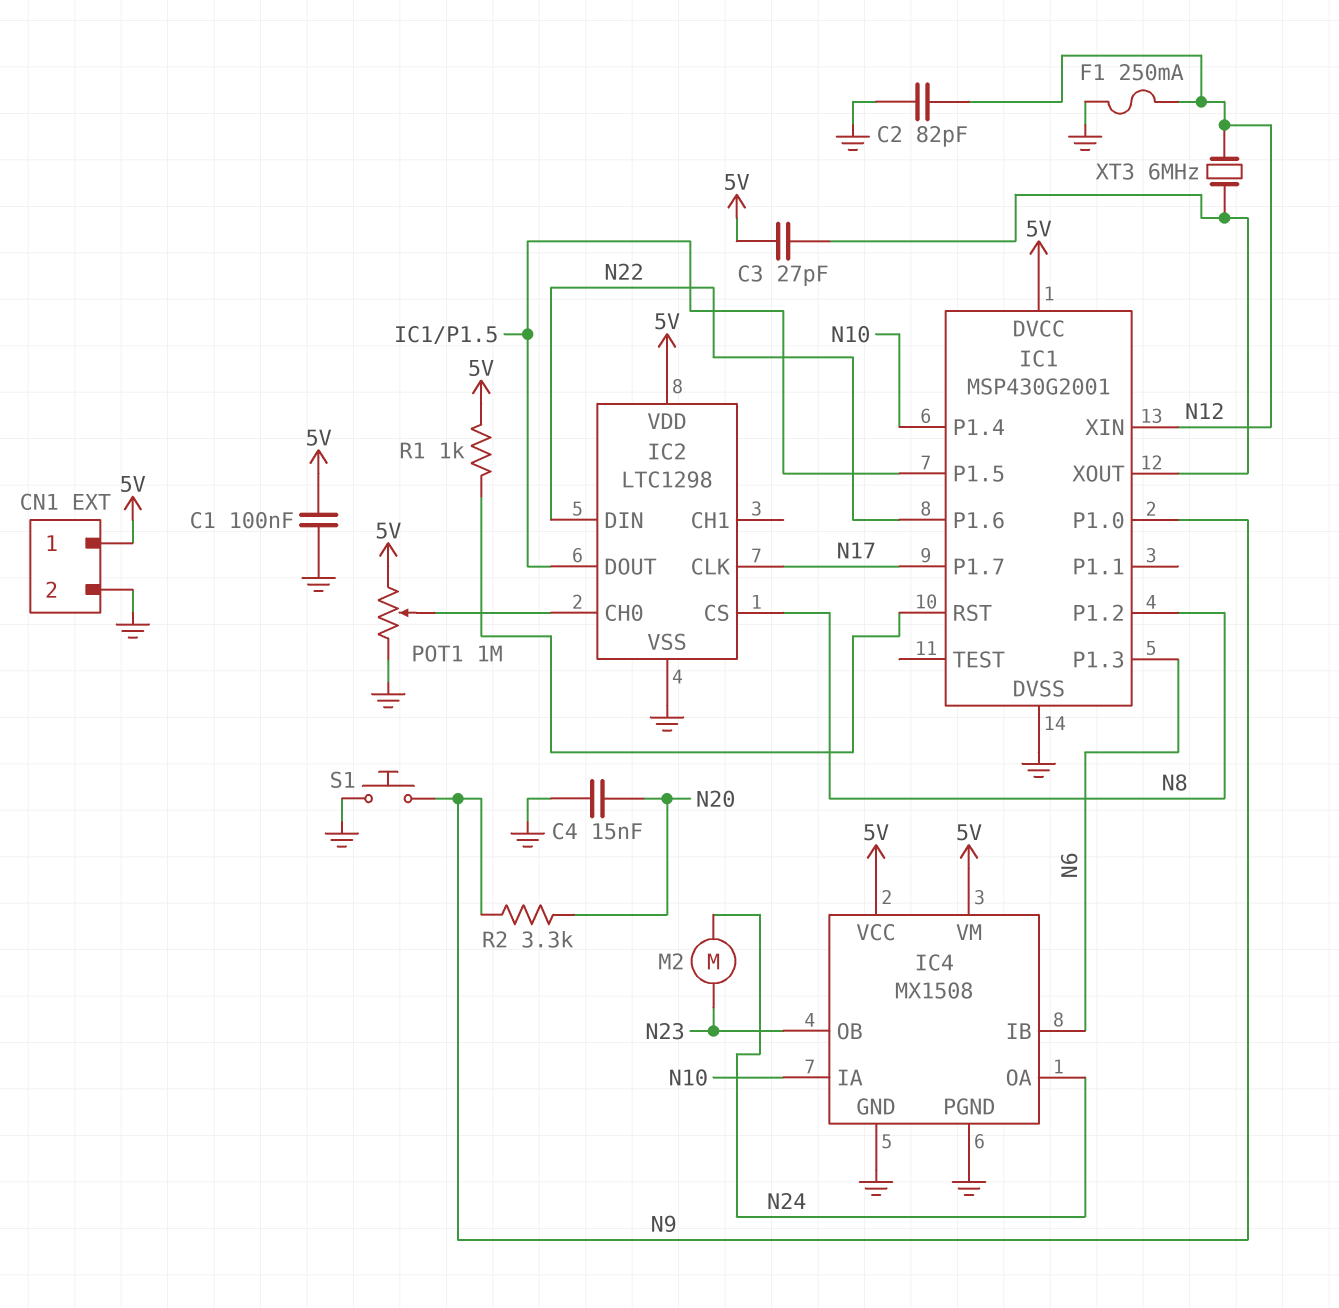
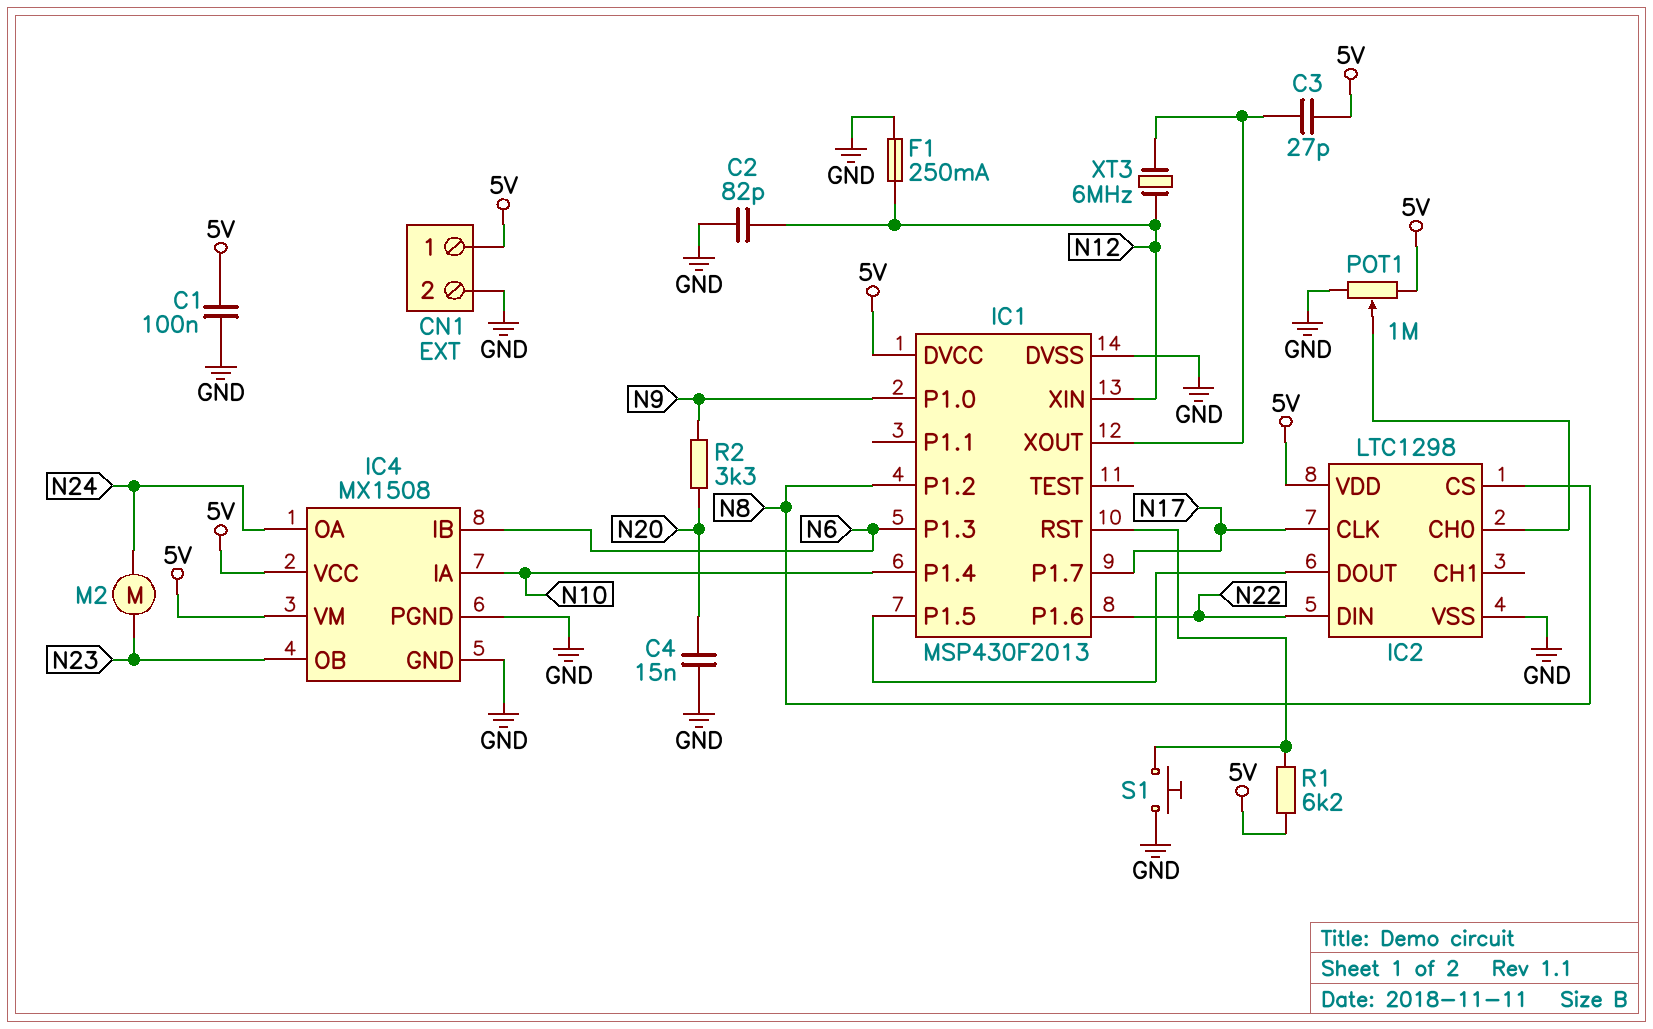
IC1: MSP430G2001 -> MSP430F2013
R1: 1k (5V, IC1/RST) -> 6.2k (5V, IC1/RST)
S1: button (GND, N9) -> button (GND, IC1/RST)

